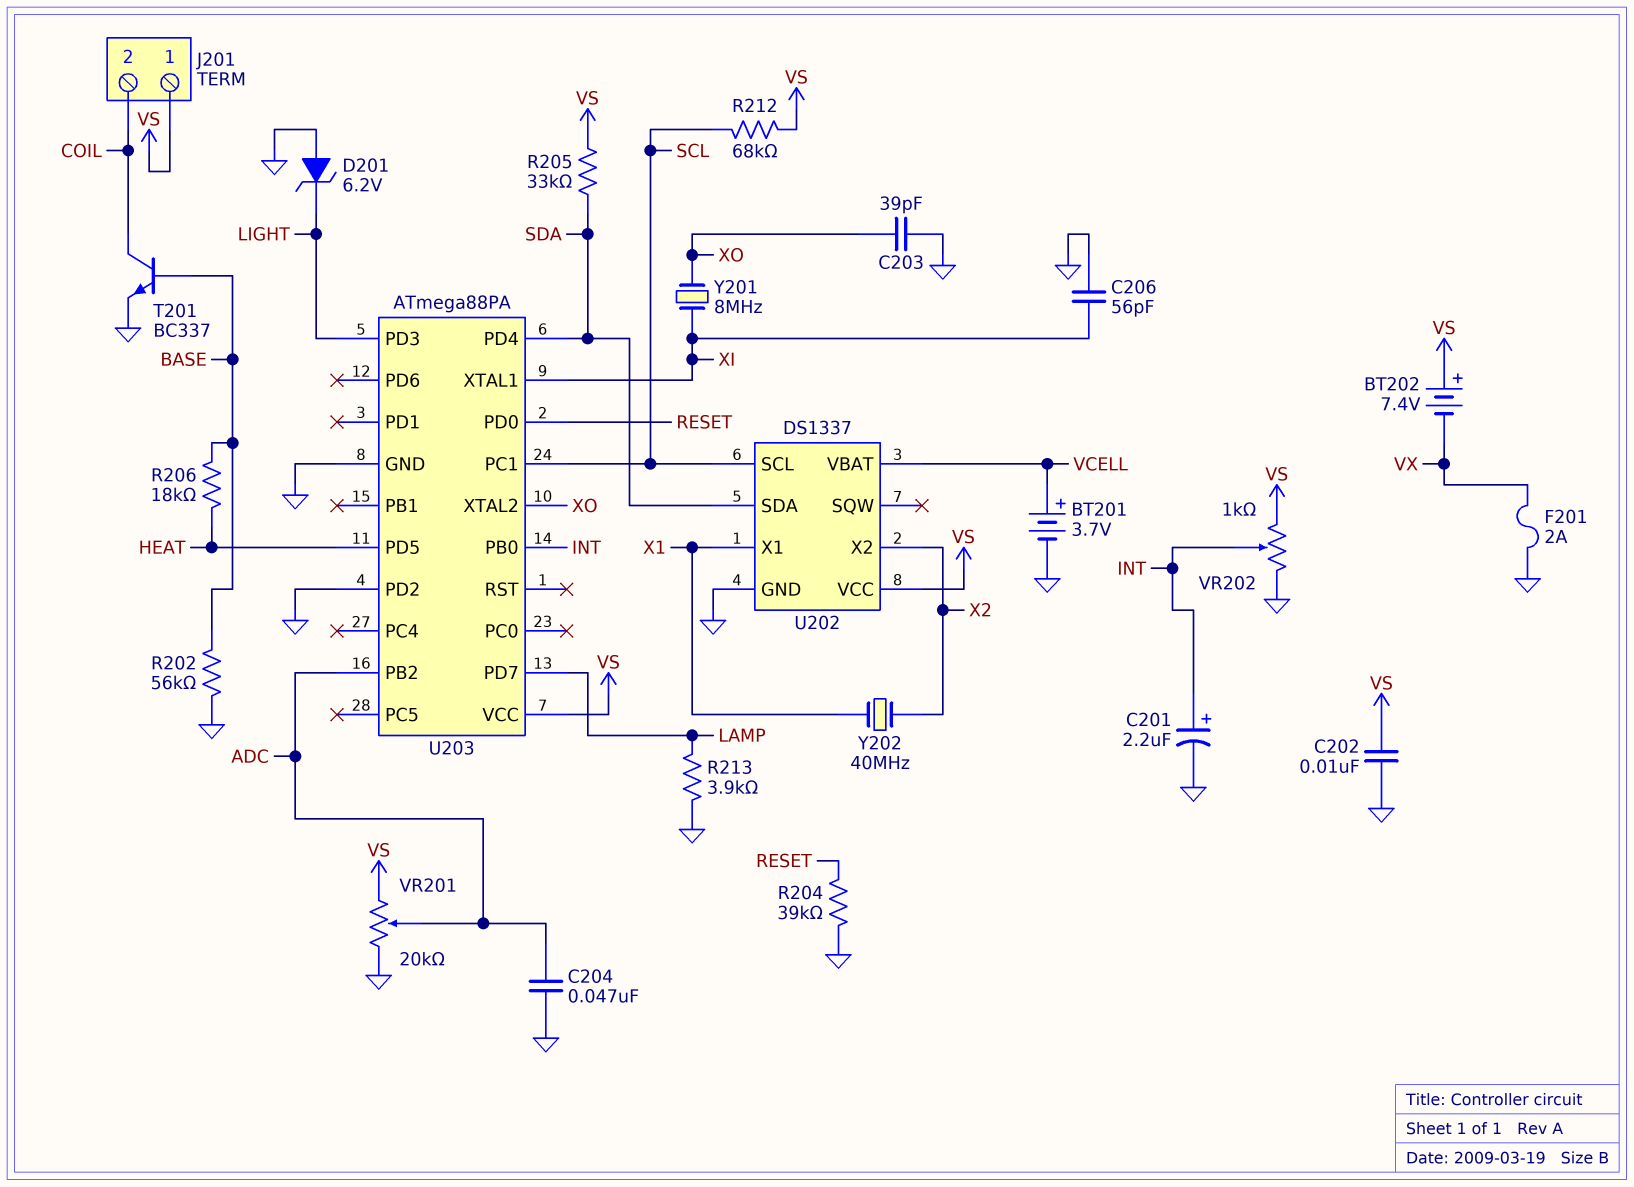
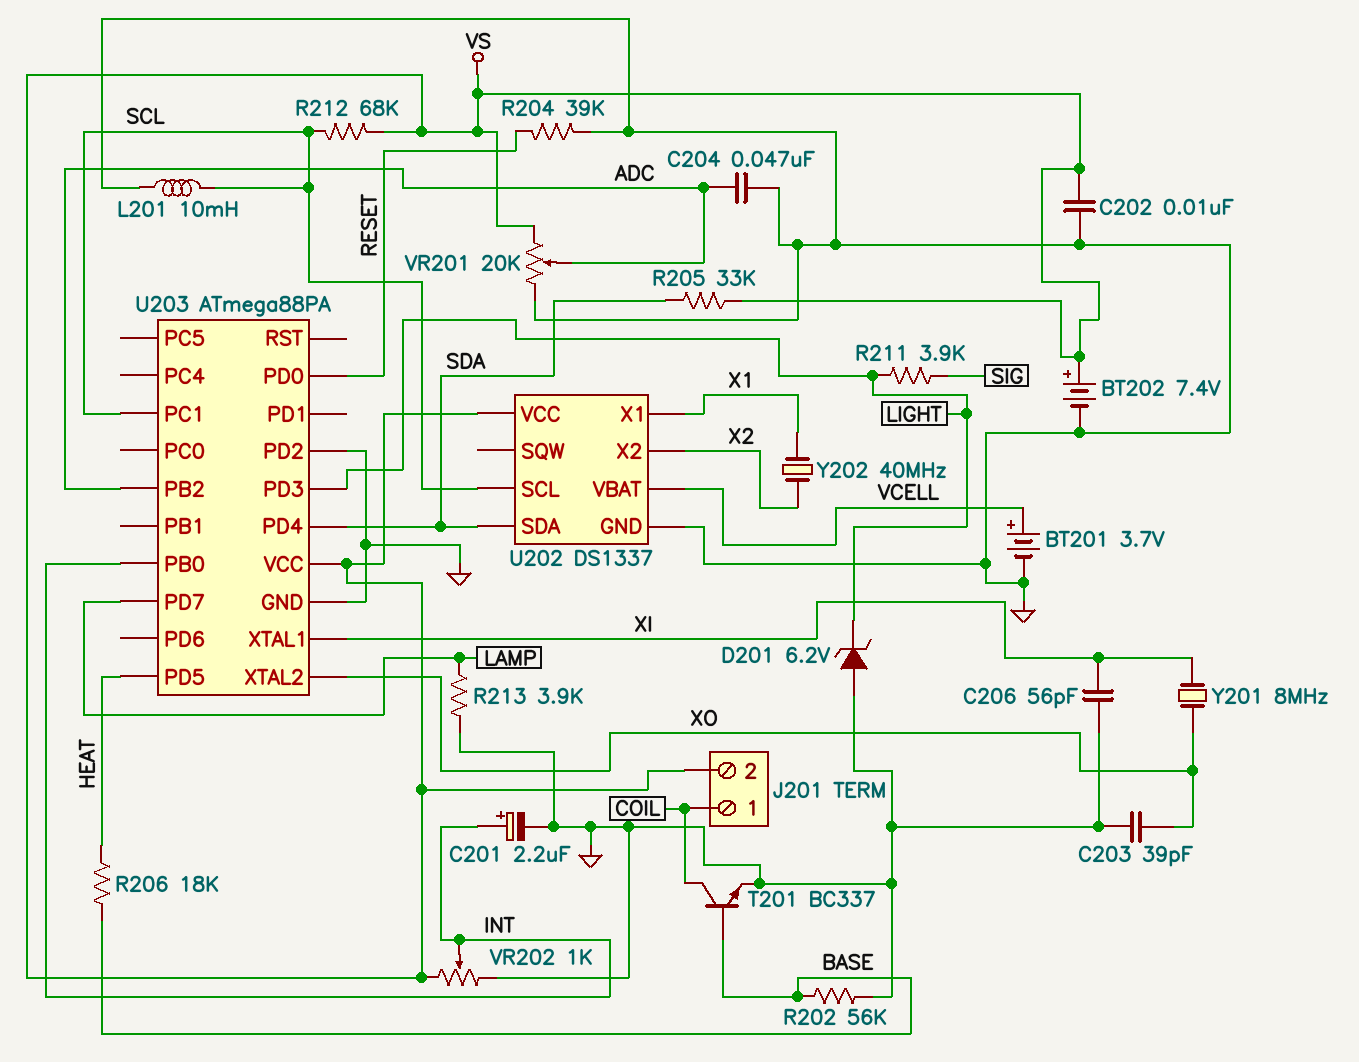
BT202: 7.4V (plus VS, minus VX) -> 7.4V (plus VS, minus GND)
F201: 2A (GND, VX) -> none
J201 pin 1: VS -> COIL
J201 pin 2: COIL -> VS
L201: none -> 10mH (GND, SCL)
R211: none -> 3.9k (LIGHT, SIG)

